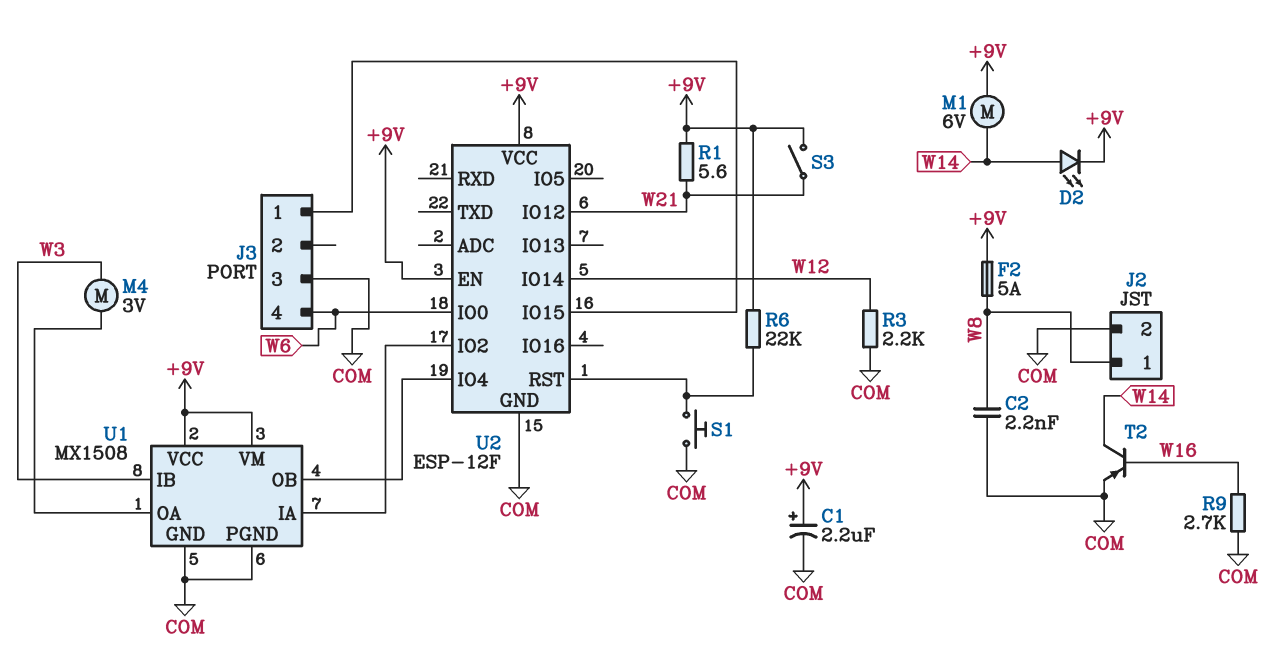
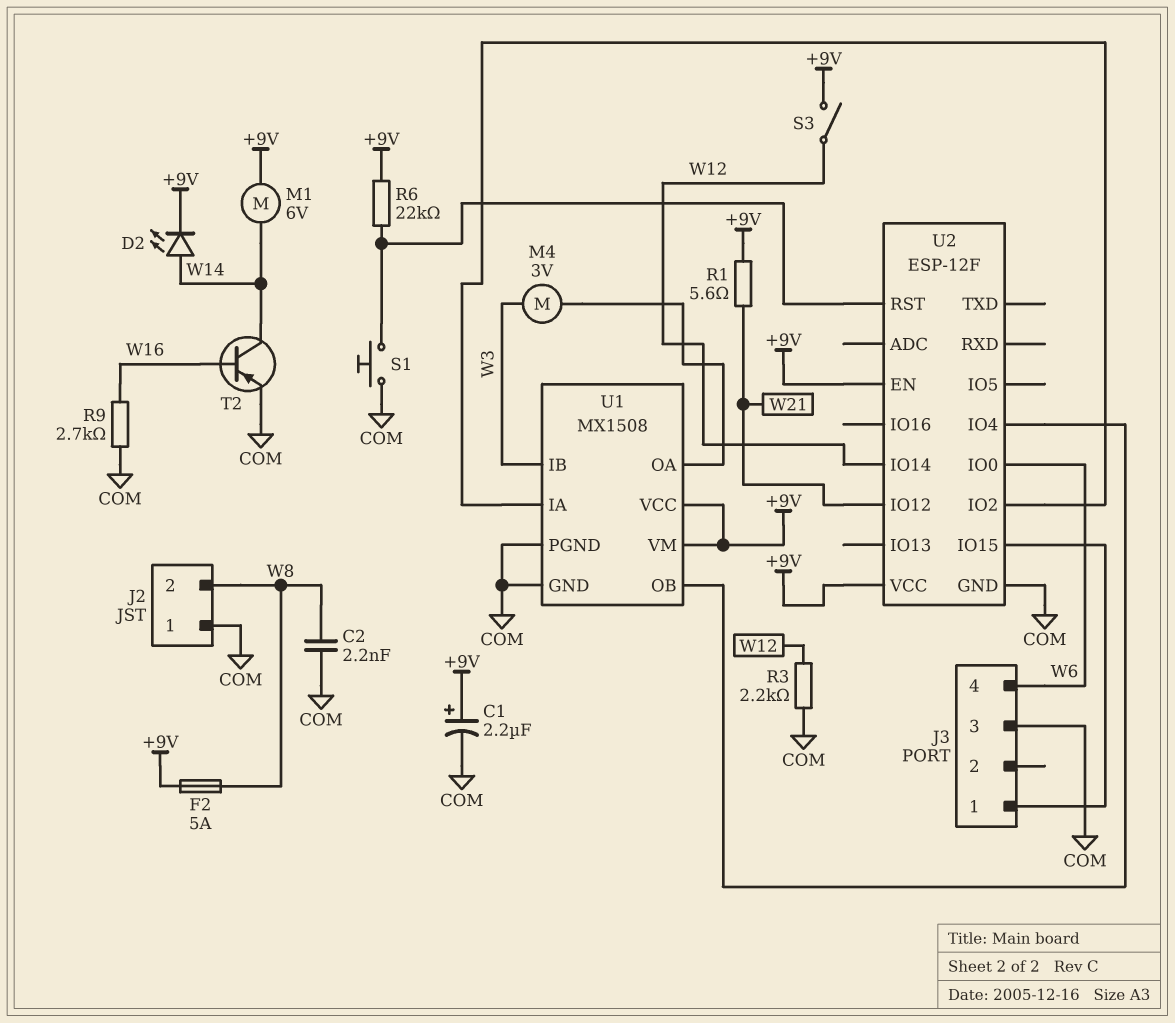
J2 pin 1: W8 -> COM
J2 pin 2: COM -> W8
S3: switch (+9V, W21) -> switch (+9V, W12)

